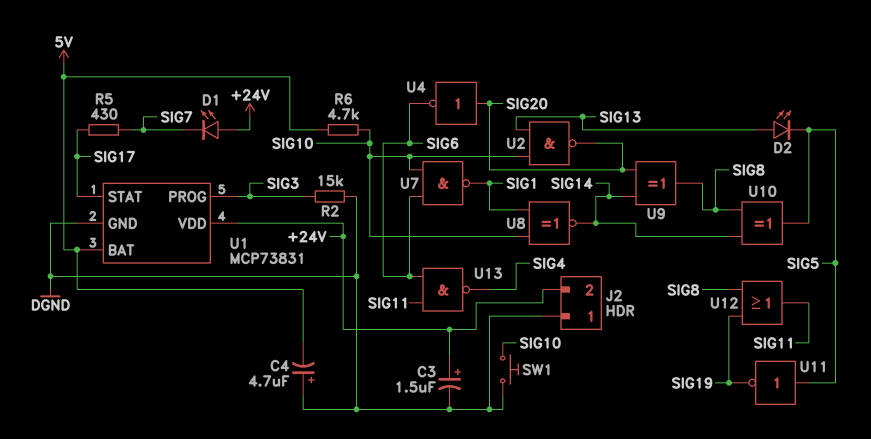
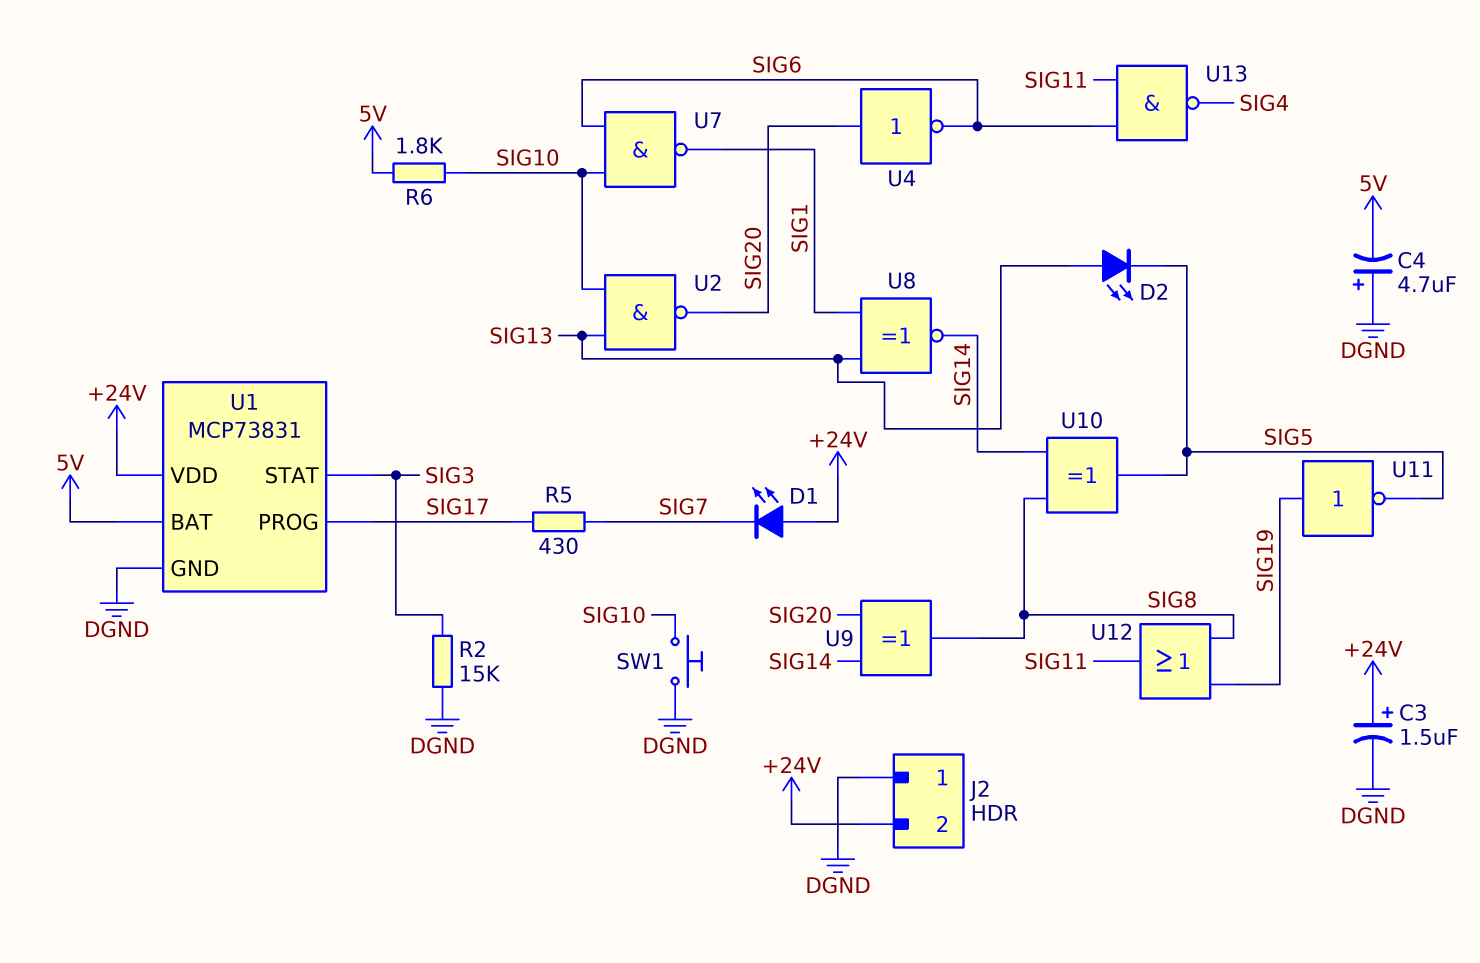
R6: 4.7k (5V, SIG10) -> 1.8k (5V, SIG10)
U1 pin PROG: SIG3 -> SIG17
U1 pin STAT: SIG17 -> SIG3
U8: XNOR (in SIG1, in SIG10, out SIG14) -> XNOR (in SIG1, in SIG13, out SIG14)
U11: NOT (in SIG5, out SIG19) -> NOT (in SIG19, out SIG5)

